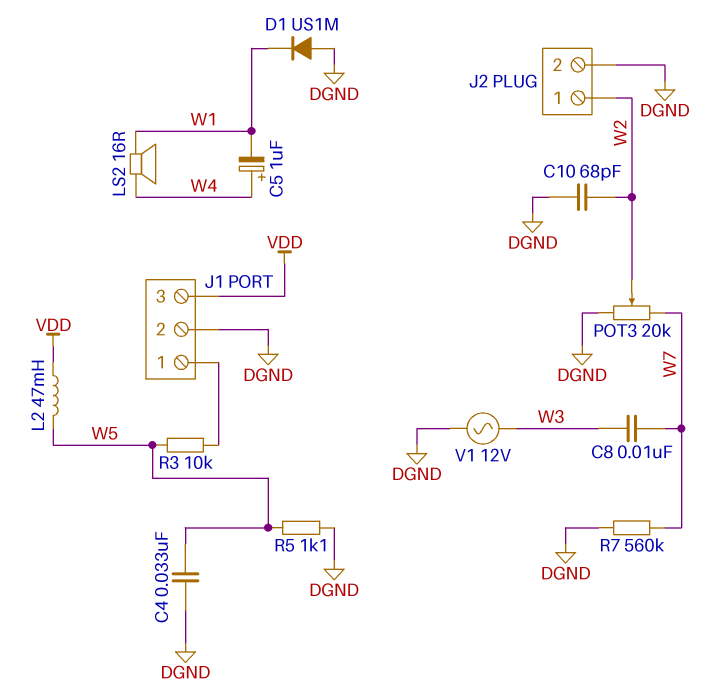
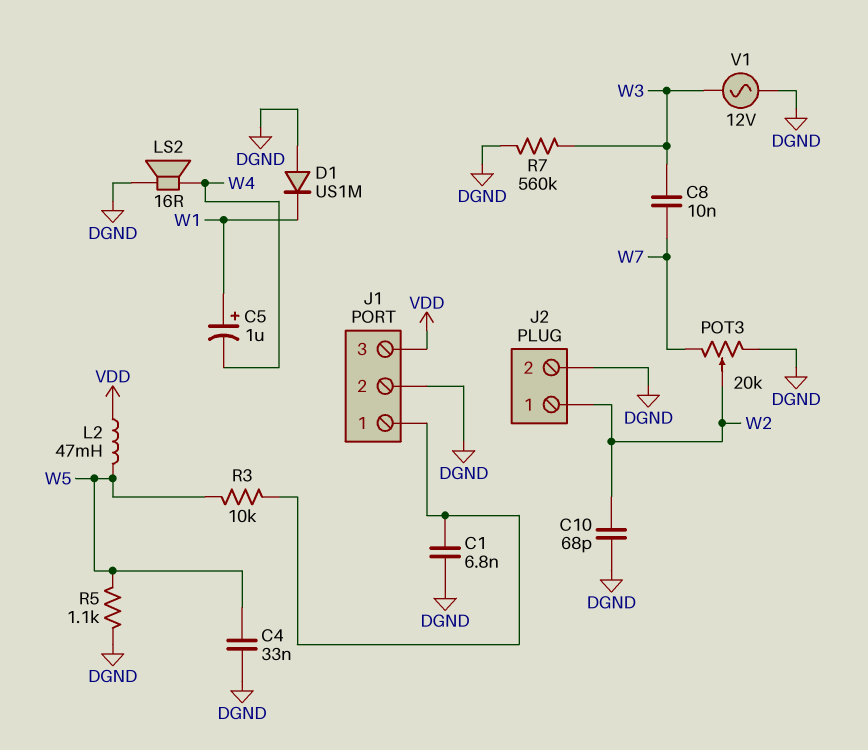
C1: none -> 6.8nF (DGND, J1/1)
C5: 1uF (plus W4, minus W1) -> 1uF (plus W1, minus W4)
LS2: speaker 16R (W1, W4) -> speaker 16R (DGND, W4)
R7: 560k (DGND, W7) -> 560k (DGND, W3)

